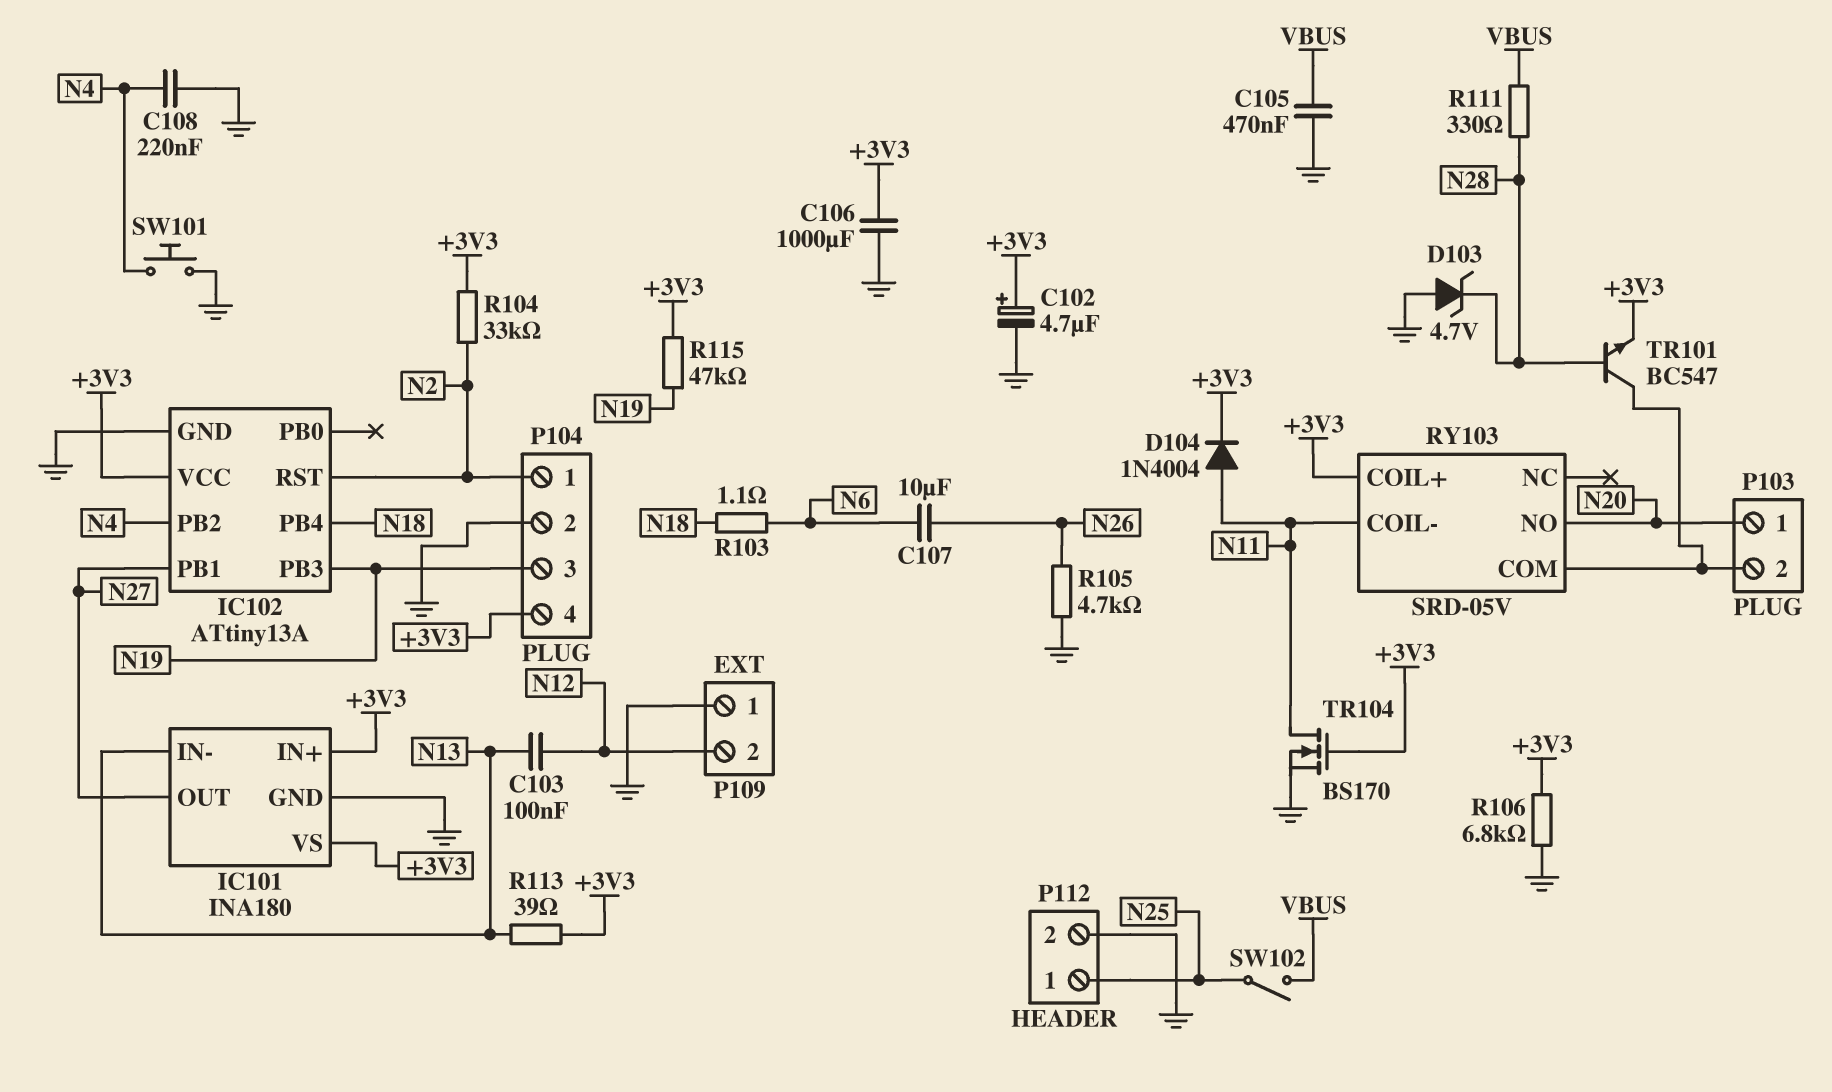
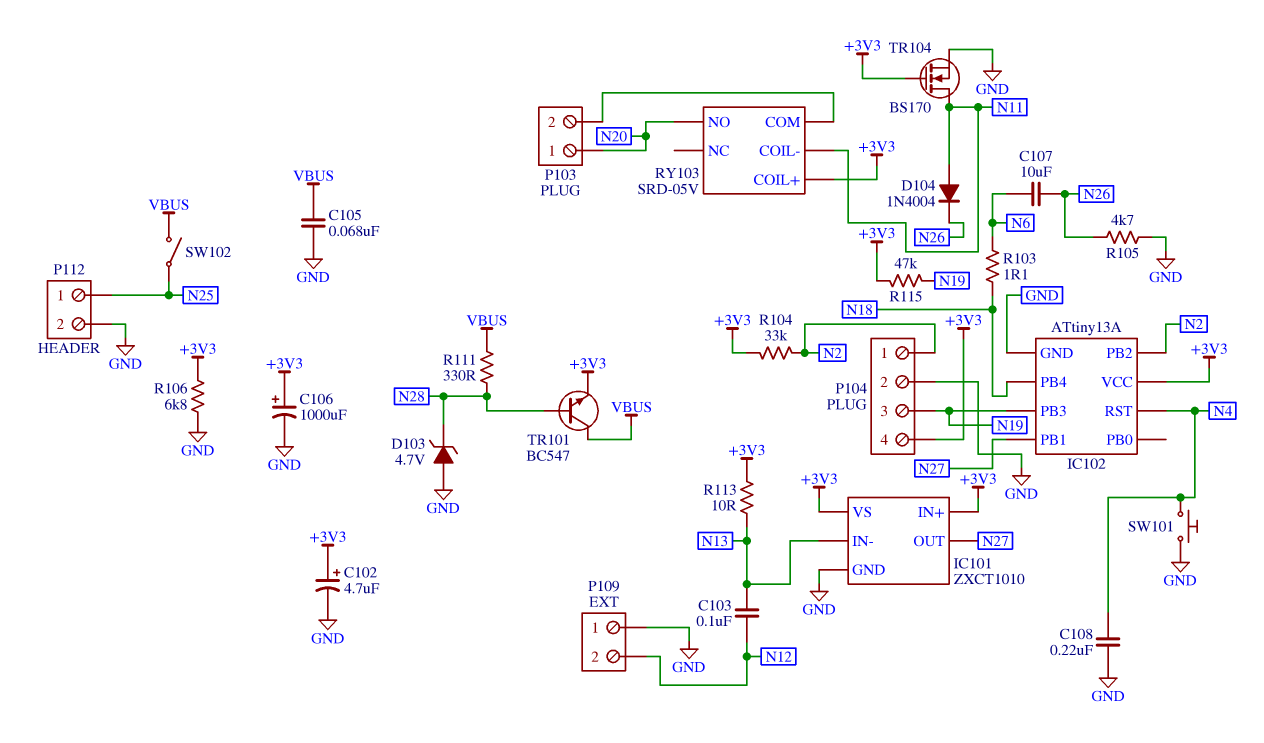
C105: 470nF (GND, VBUS) -> 68nF (GND, VBUS)
C106: 1000uF (+3V3, GND) -> 1000uF (plus +3V3, minus GND)
D104: diode 1N4004 (A N11, K +3V3) -> diode 1N4004 (A N11, K N26)
IC101: INA180 -> ZXCT1010
IC102 pin PB2: N4 -> N2
IC102 pin RST: N2 -> N4
R113: 39 (+3V3, N13) -> 10 (+3V3, N13)
TR101: NPN BC547 (B N28, C P103/2, E +3V3) -> NPN BC547 (B N28, C VBUS, E +3V3)

